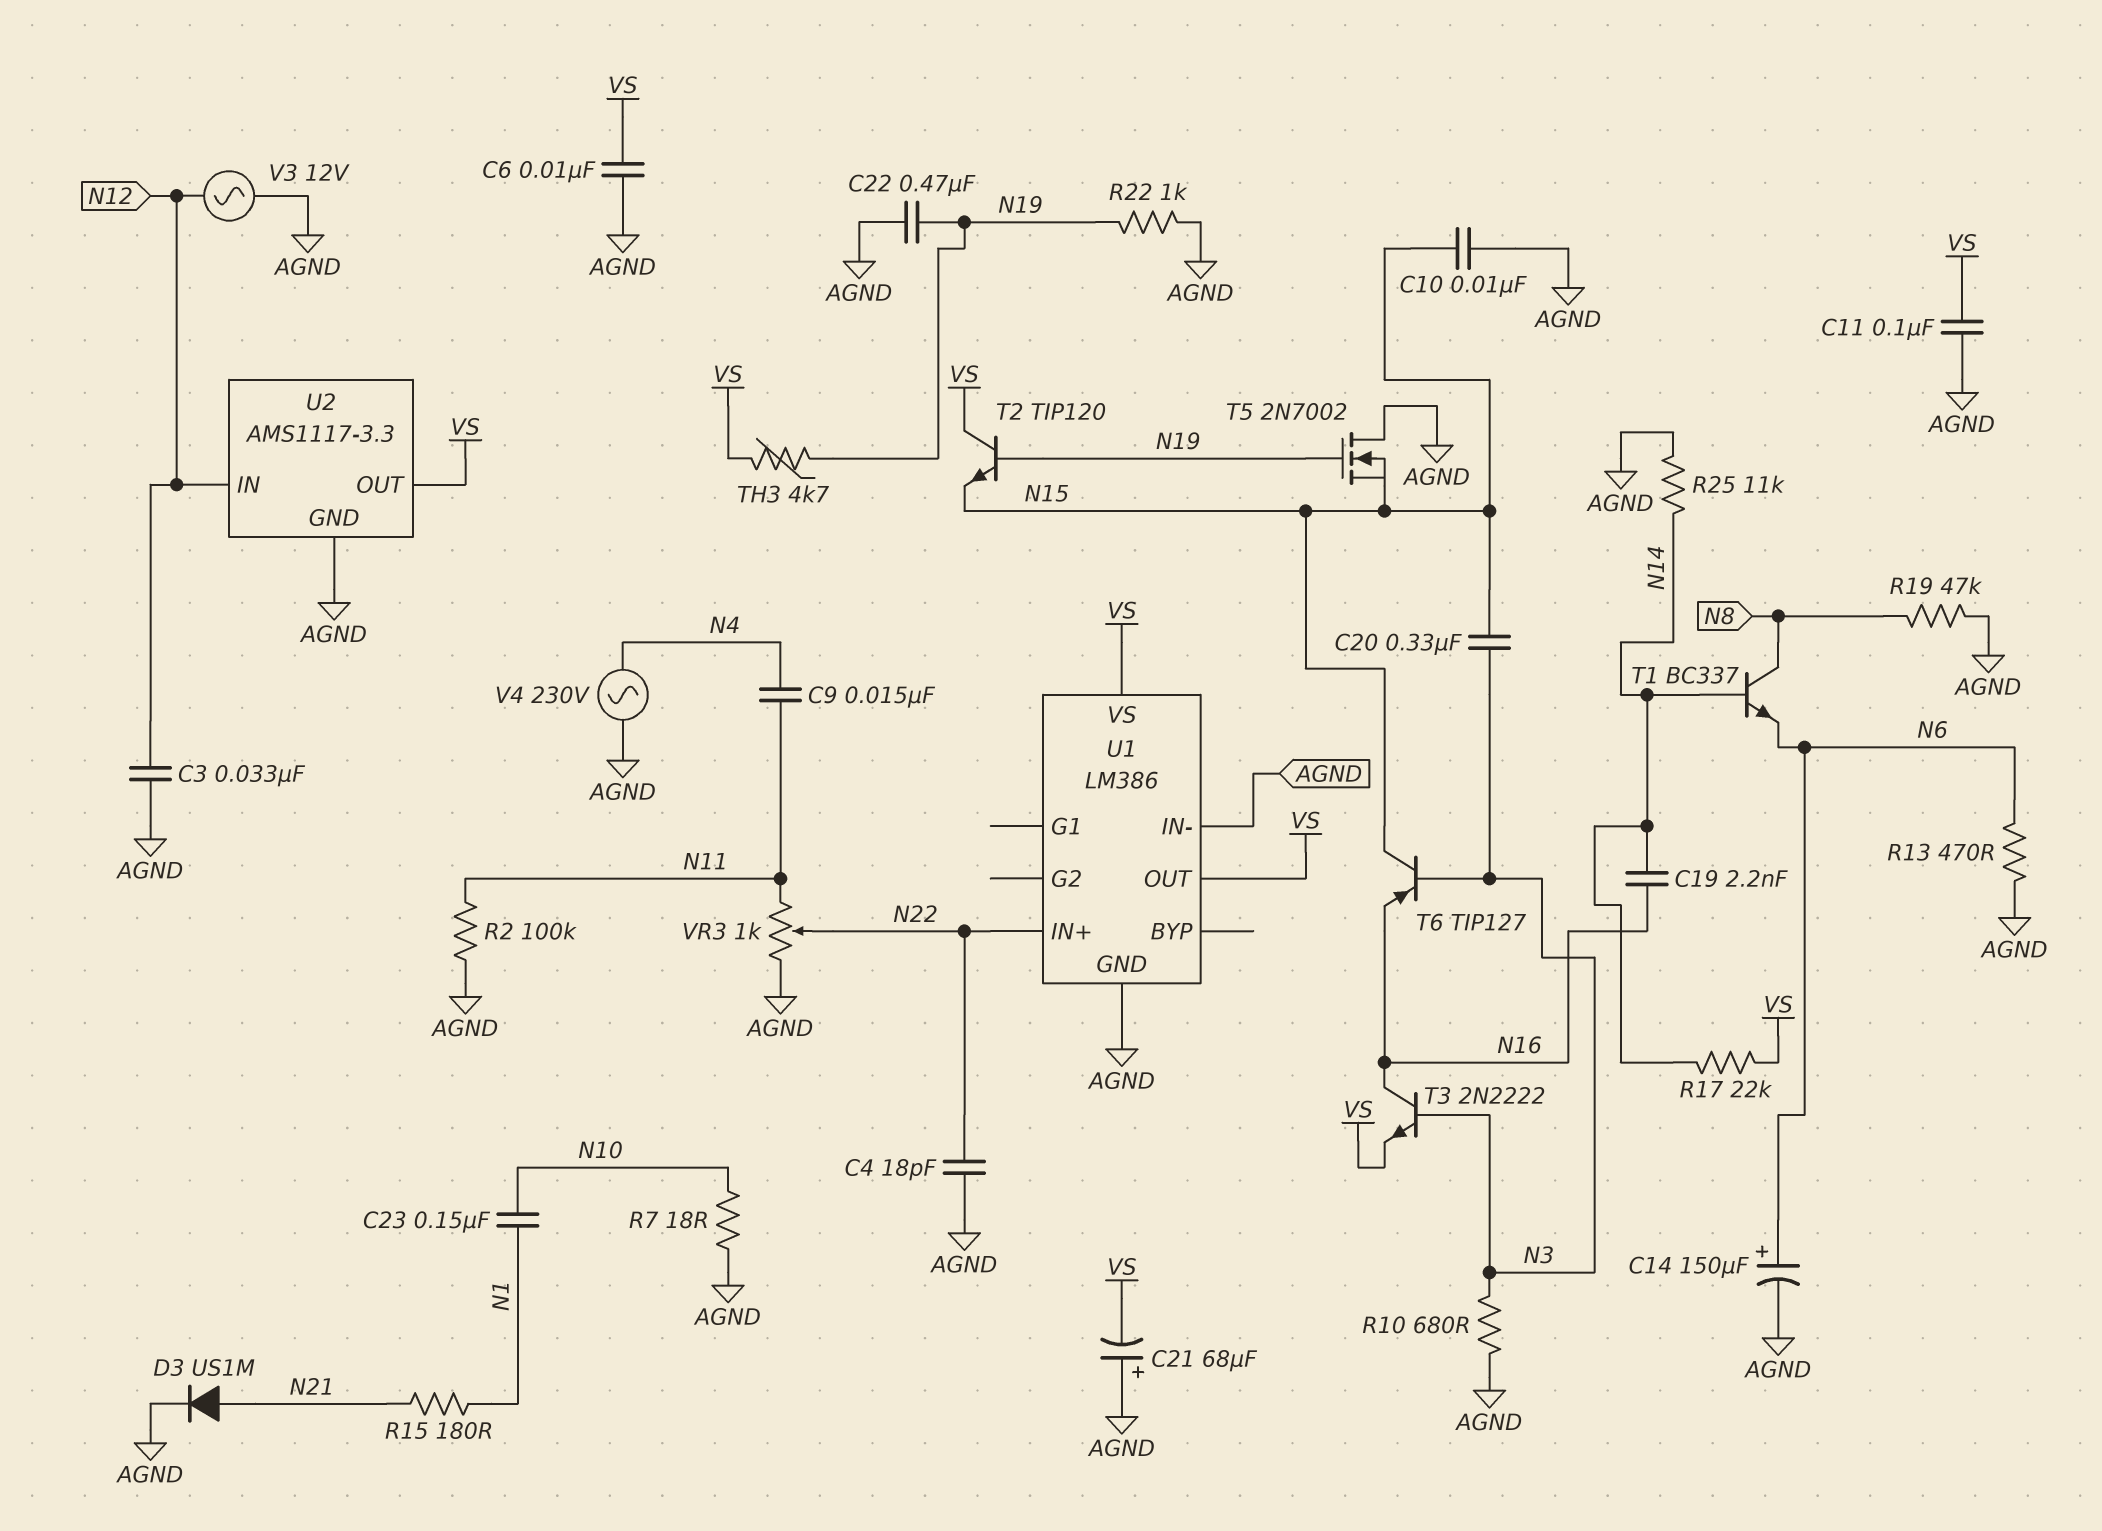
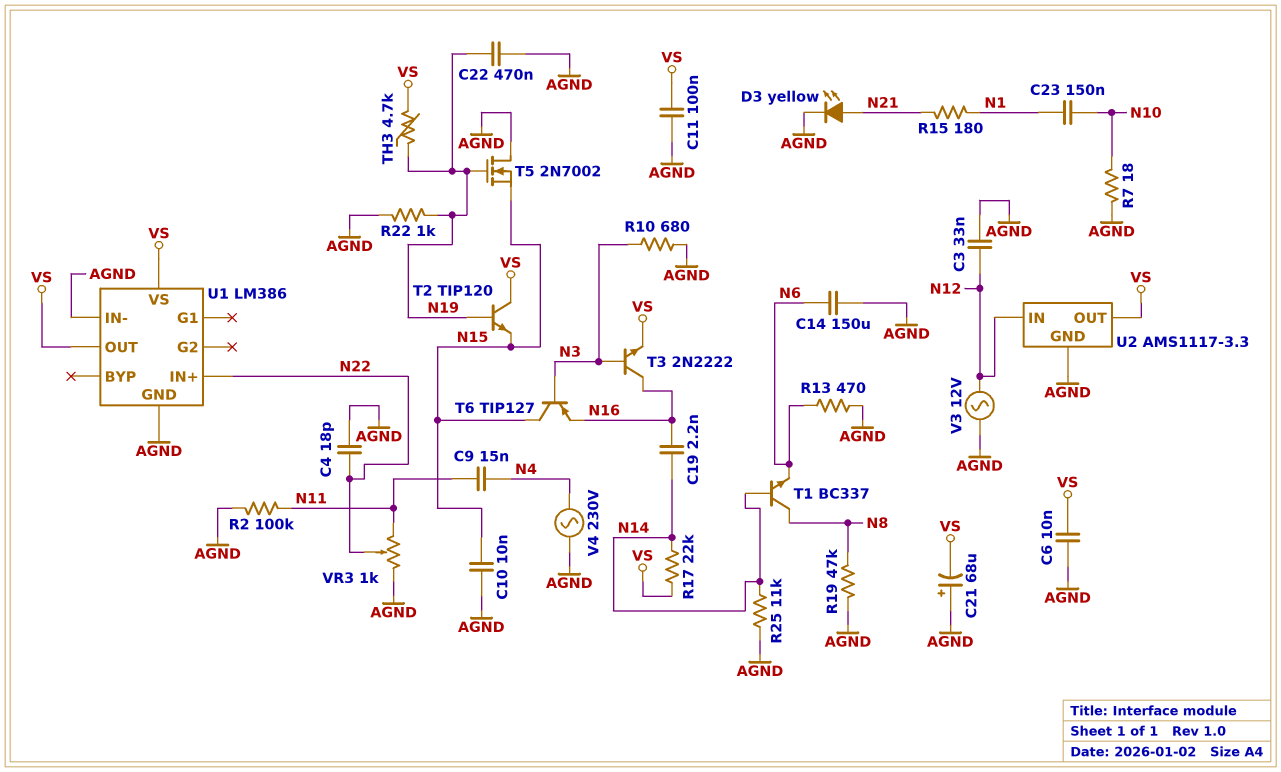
C14: 150uF (plus N6, minus AGND) -> 150uF (AGND, N6)
C20: 330nF (N3, N15) -> none
D3: diode US1M (A N21, K AGND) -> LED yellow (A N21, K AGND)

